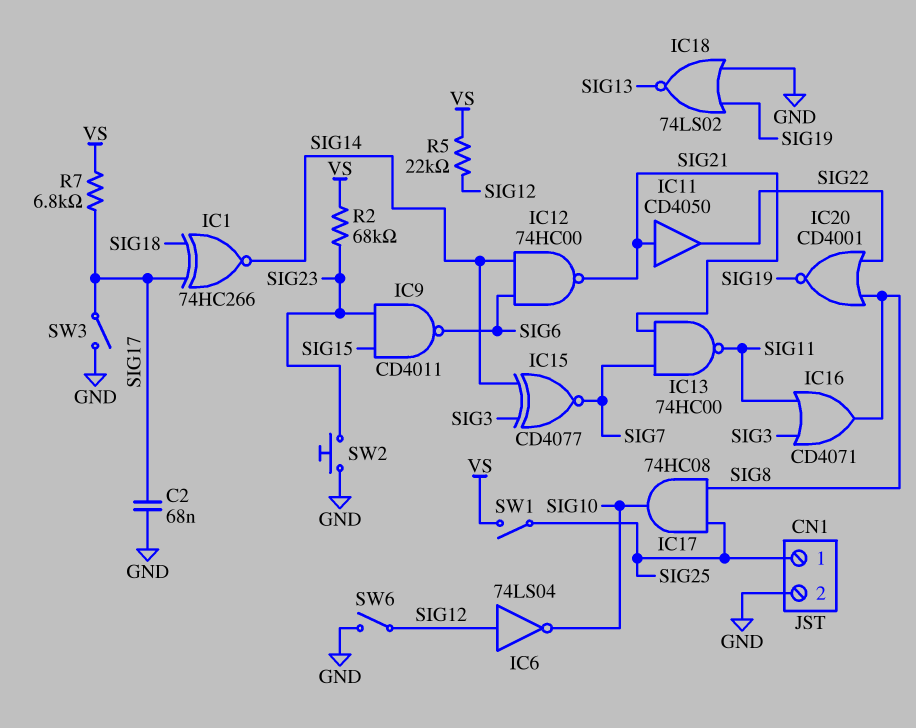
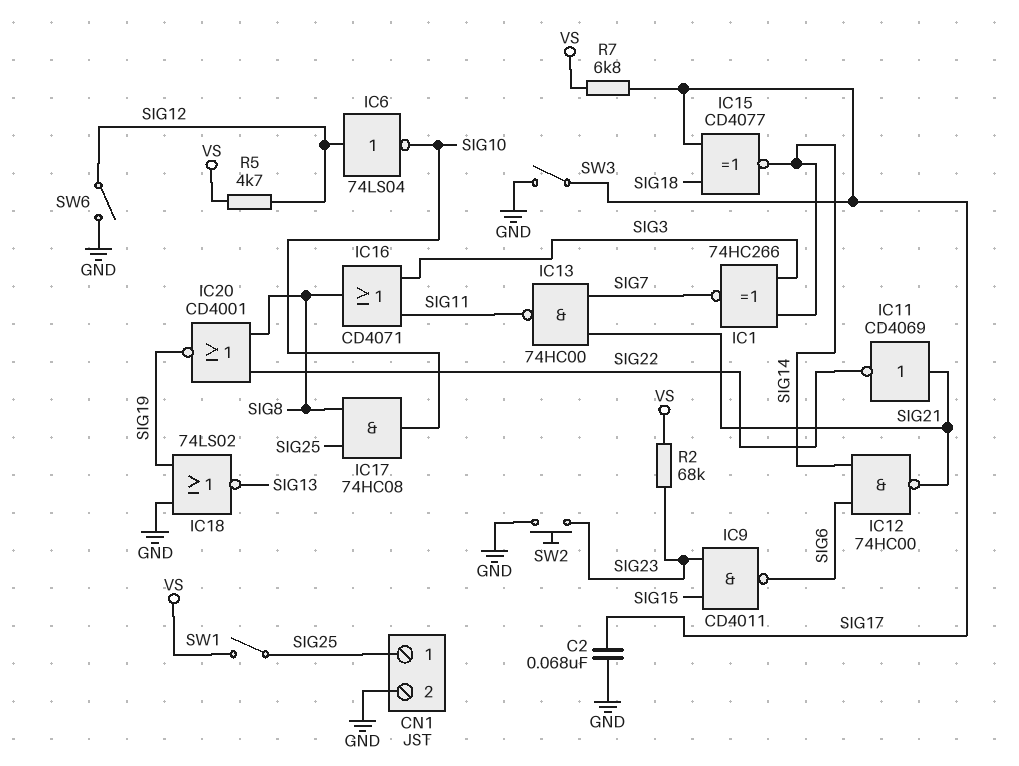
IC1: XNOR 74HC266 (in SIG17, in SIG18, out SIG14) -> XNOR 74HC266 (in SIG3, in SIG14, out SIG7)
IC11: buffer CD4050 (in SIG21, out SIG22) -> NOT CD4069 (in SIG21, out SIG22)
IC15: XNOR CD4077 (in SIG3, in SIG14, out SIG7) -> XNOR CD4077 (in SIG17, in SIG18, out SIG14)
R5: 22k (SIG12, VS) -> 4.7k (SIG12, VS)

